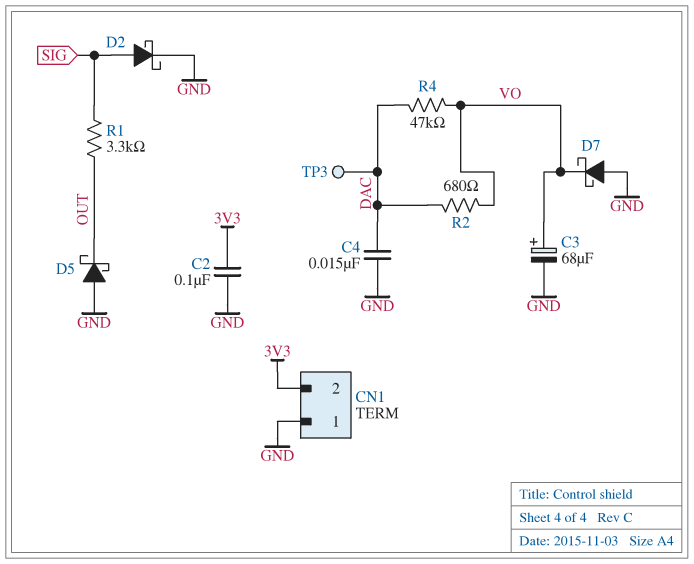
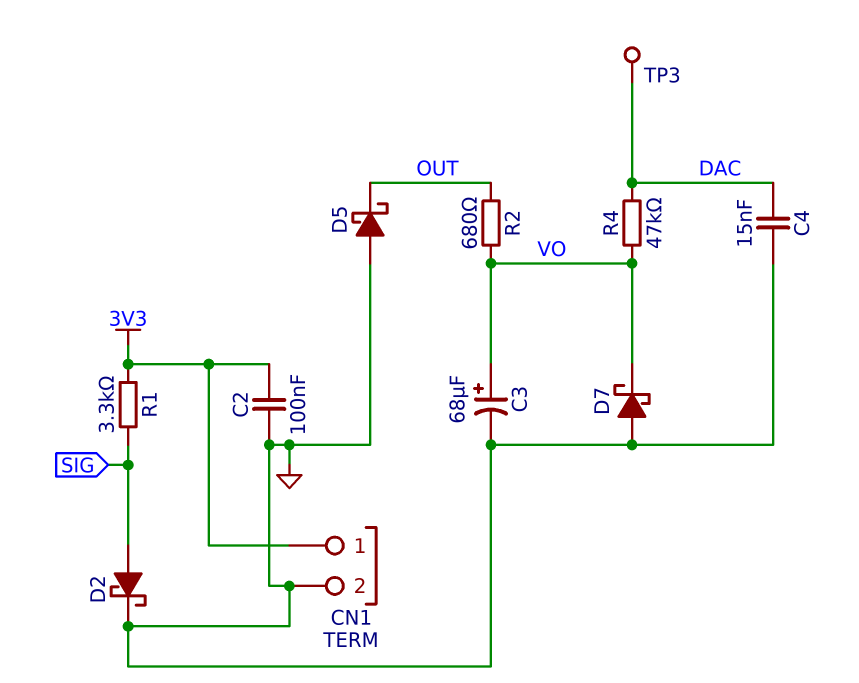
CN1 pin 1: GND -> 3V3
CN1 pin 2: 3V3 -> GND
R1: 3.3k (OUT, SIG) -> 3.3k (3V3, SIG)
R2: 680 (DAC, VO) -> 680 (OUT, VO)

